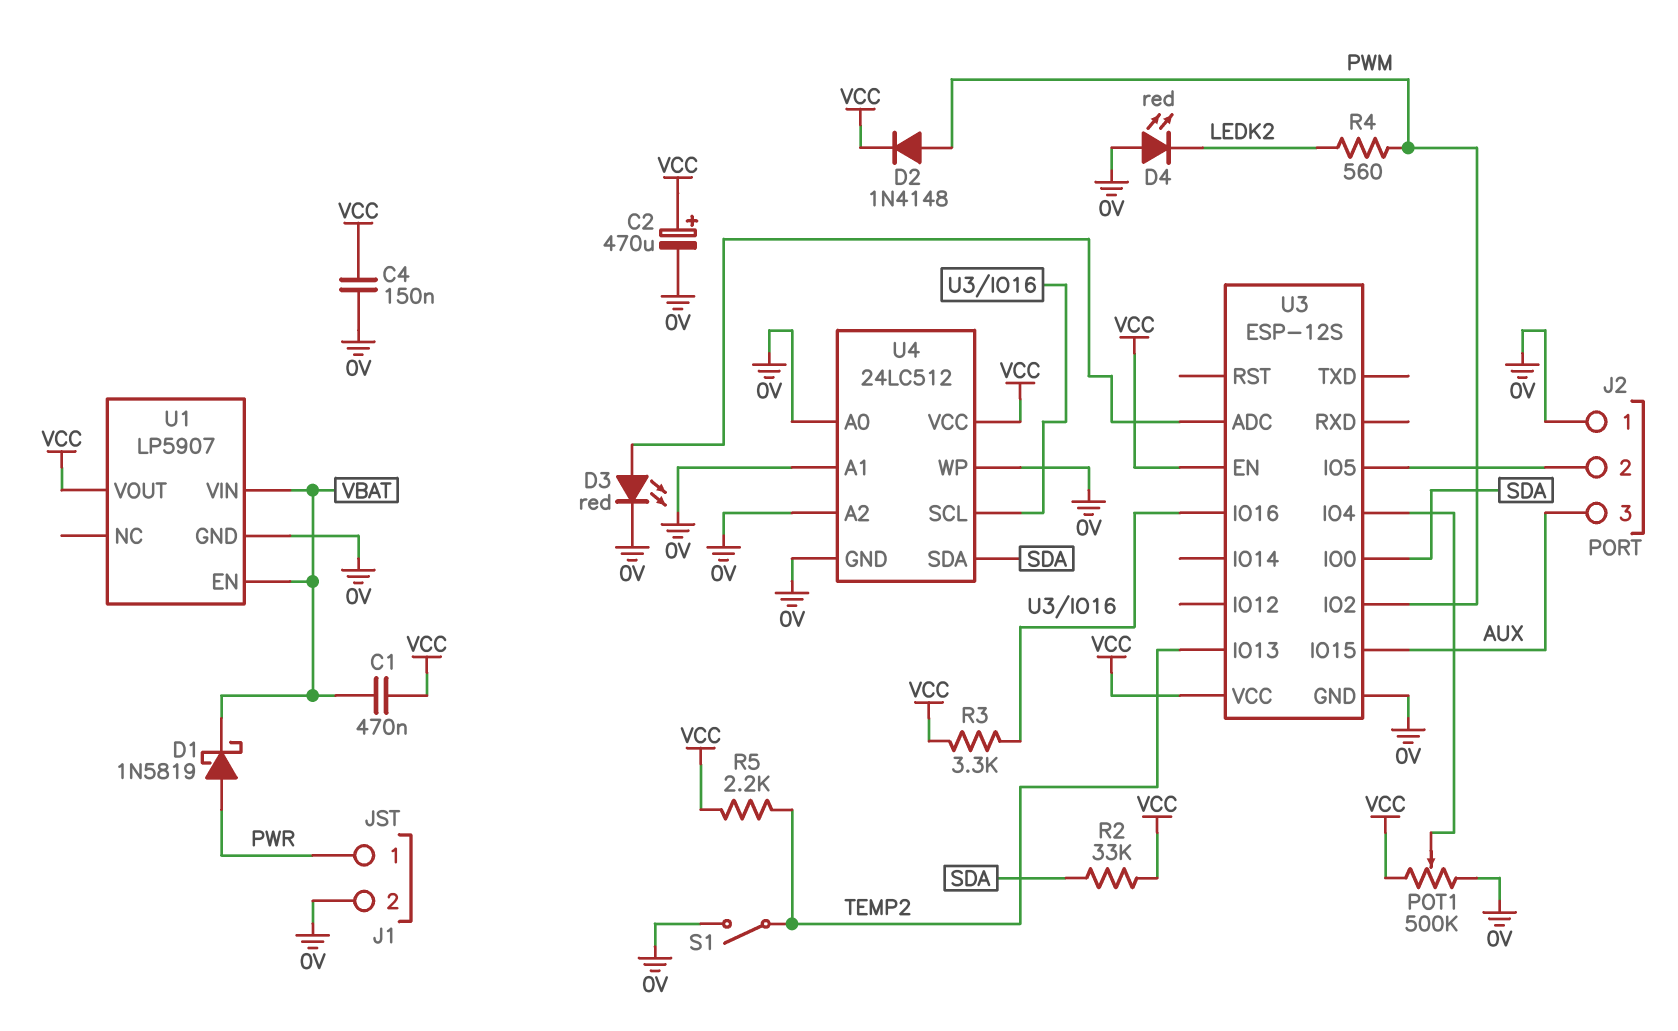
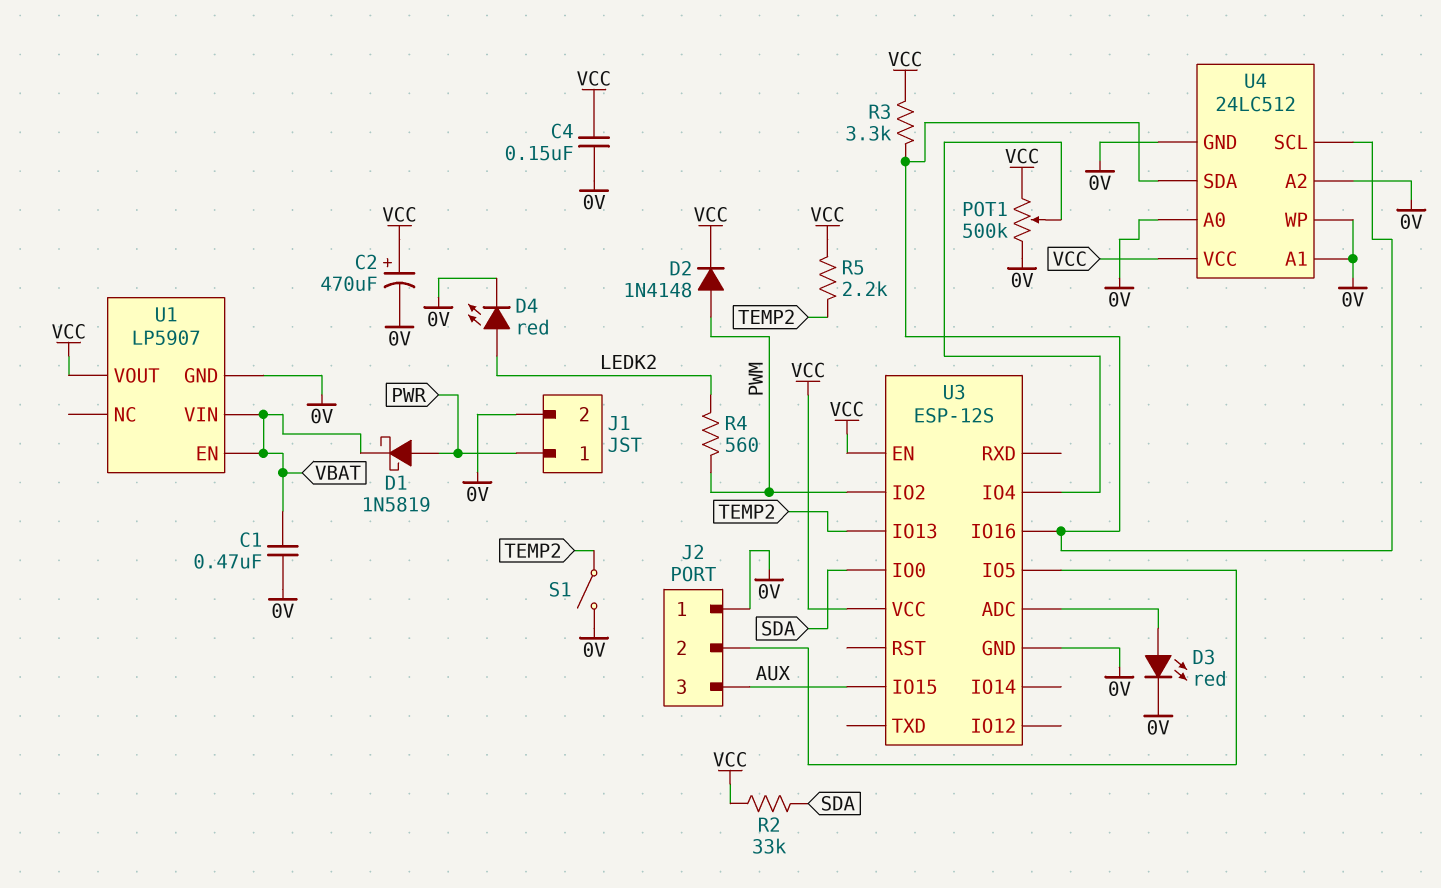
C1: 470nF (VBAT, VCC) -> 470nF (0V, VBAT)
D4: LED red (A 0V, K LEDK2) -> LED red (A LEDK2, K 0V)
U4 pin SDA: SDA -> U3/IO16

